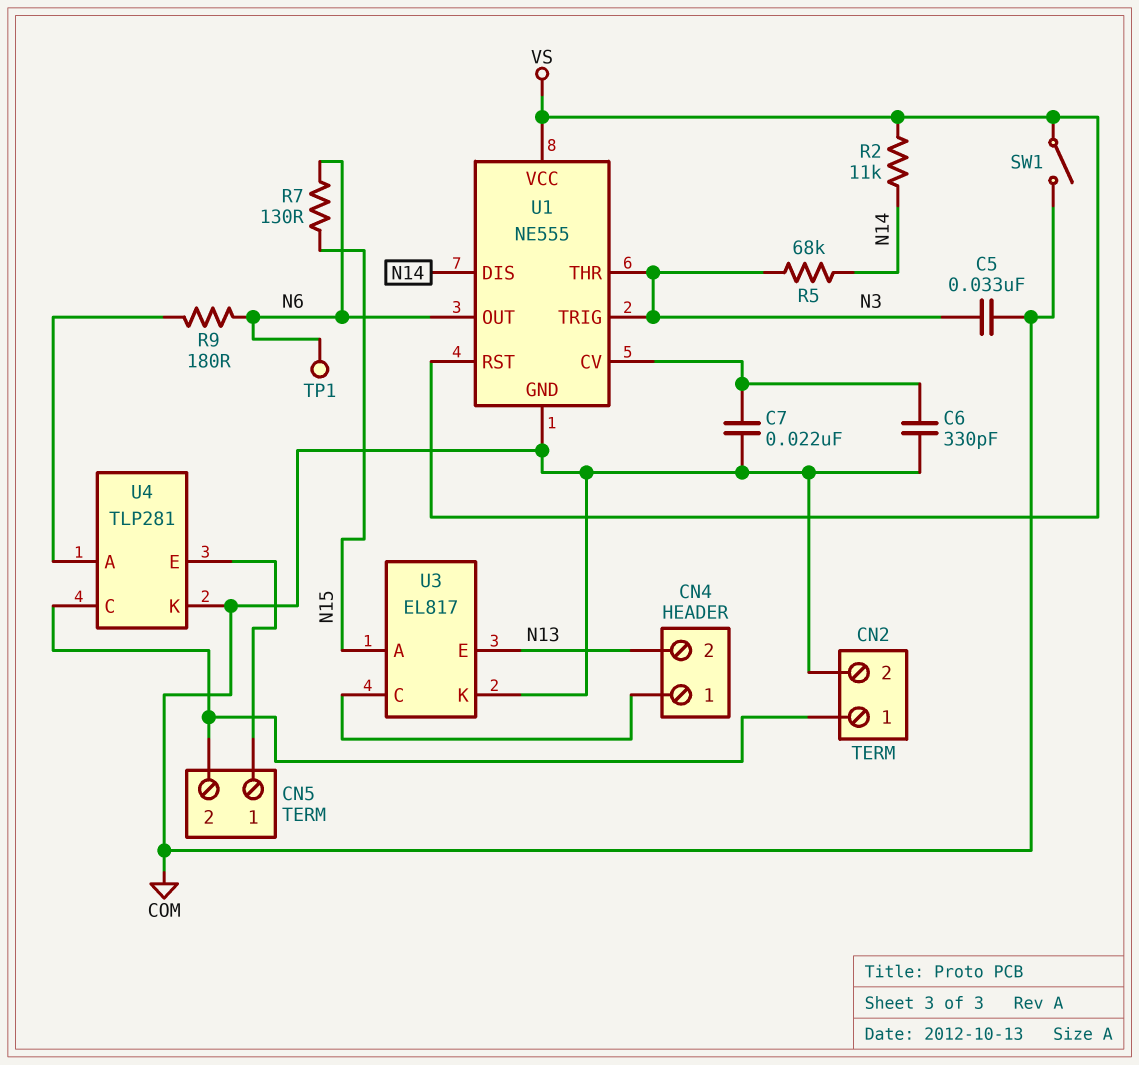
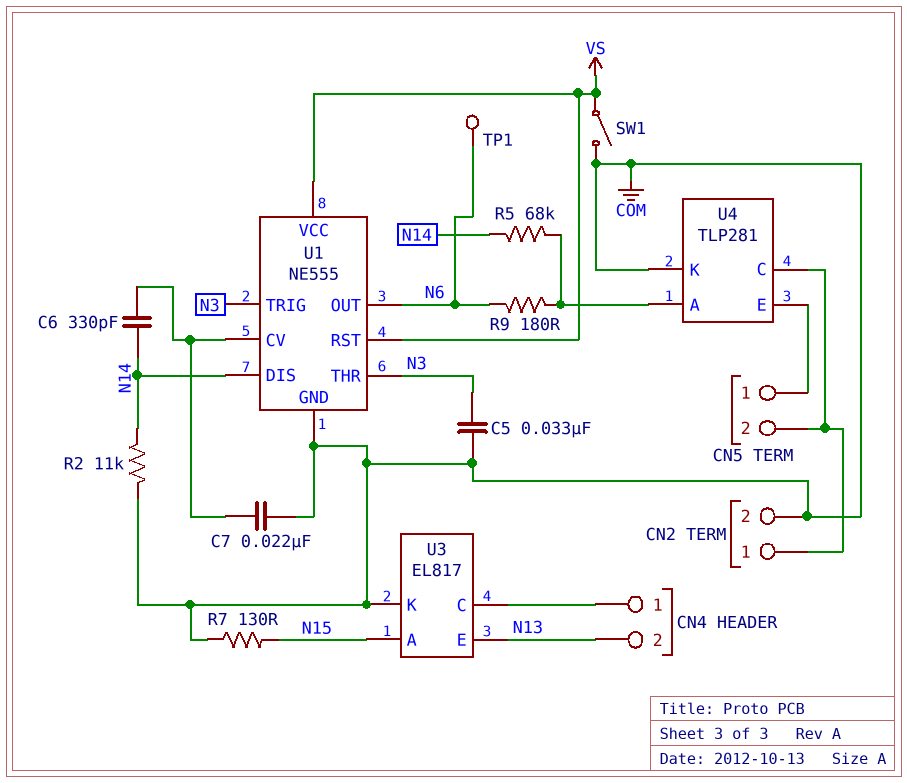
C6: 330pF (COM, U1/CV) -> 330pF (N14, U1/CV)
R2: 11k (N14, VS) -> 11k (COM, N14)
R5: 68k (N3, N14) -> 68k (N14, U4/A)
R7: 130 (N6, N15) -> 130 (COM, N15)

